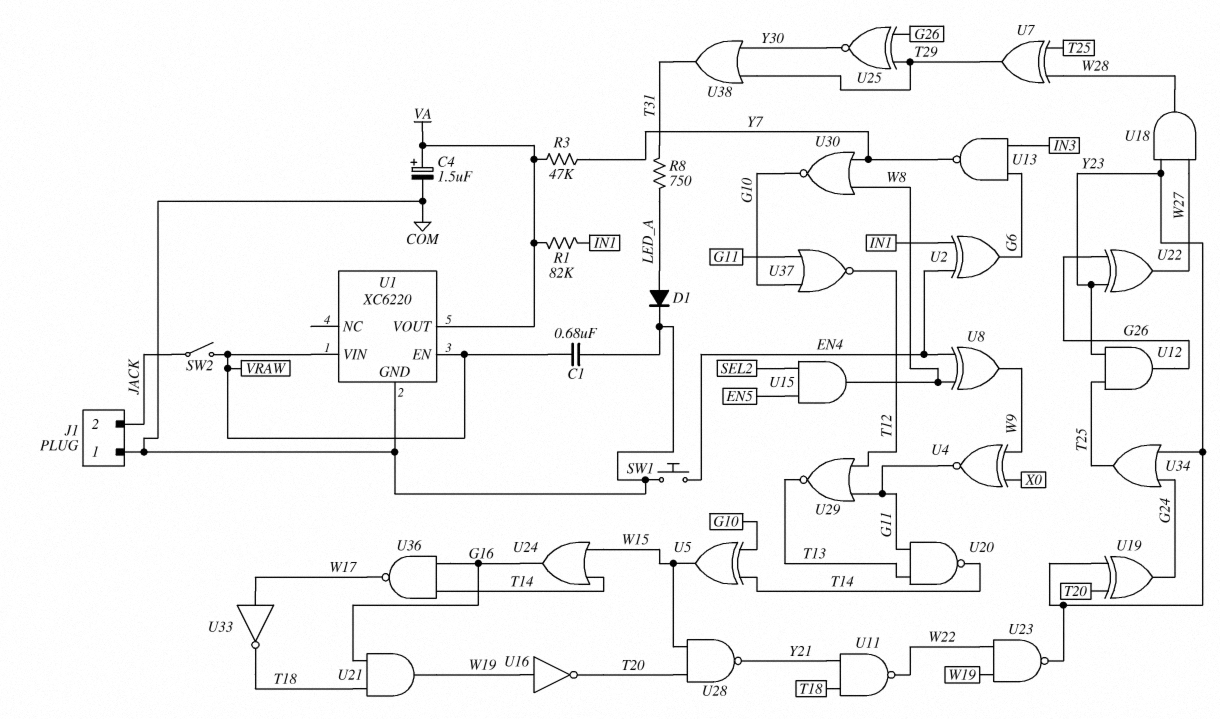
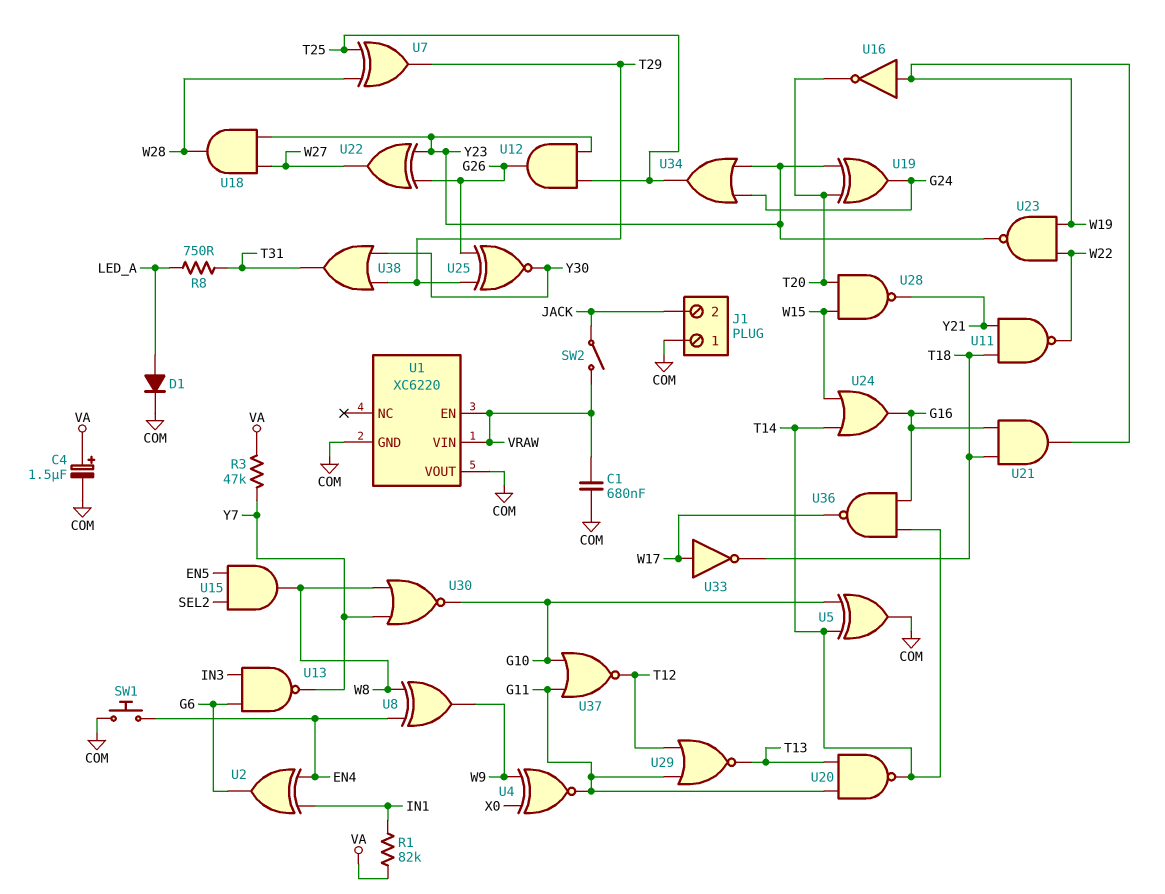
U1 pin VOUT: VA -> COM
U5: XOR (in G10, in T14, out W15) -> XOR (in G10, in T14, out COM)

